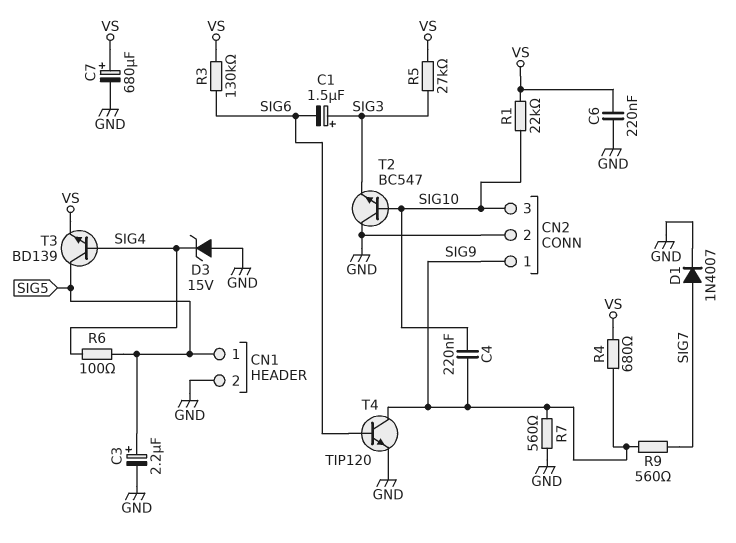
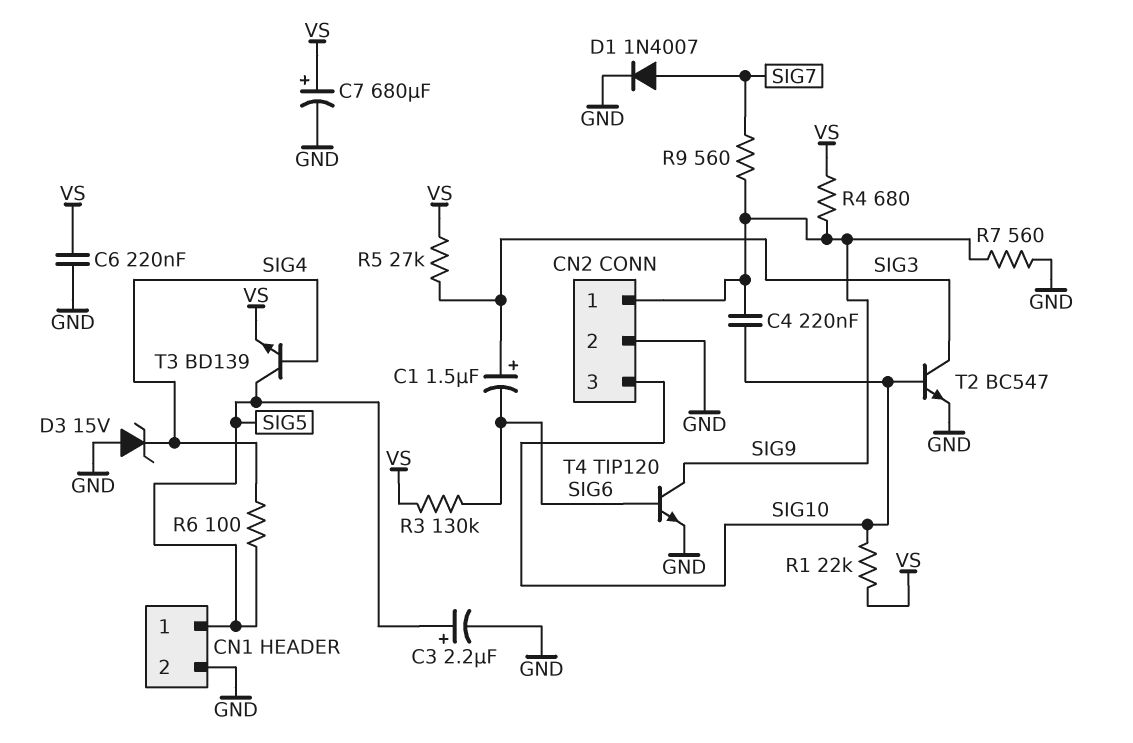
T2: NPN BC547 (B SIG10, C GND, E SIG3) -> NPN BC547 (B SIG10, C SIG3, E GND)

